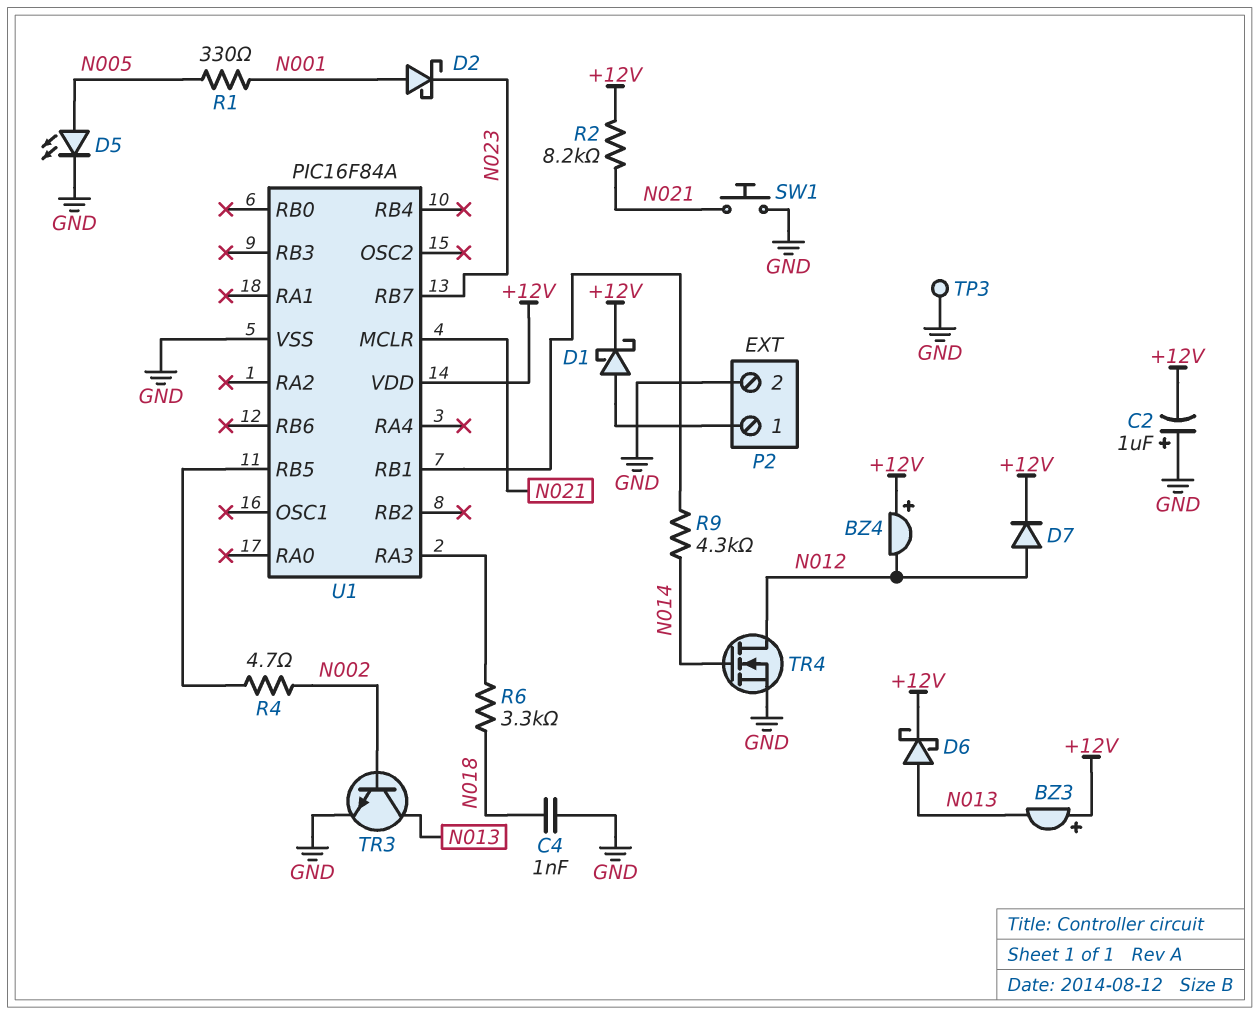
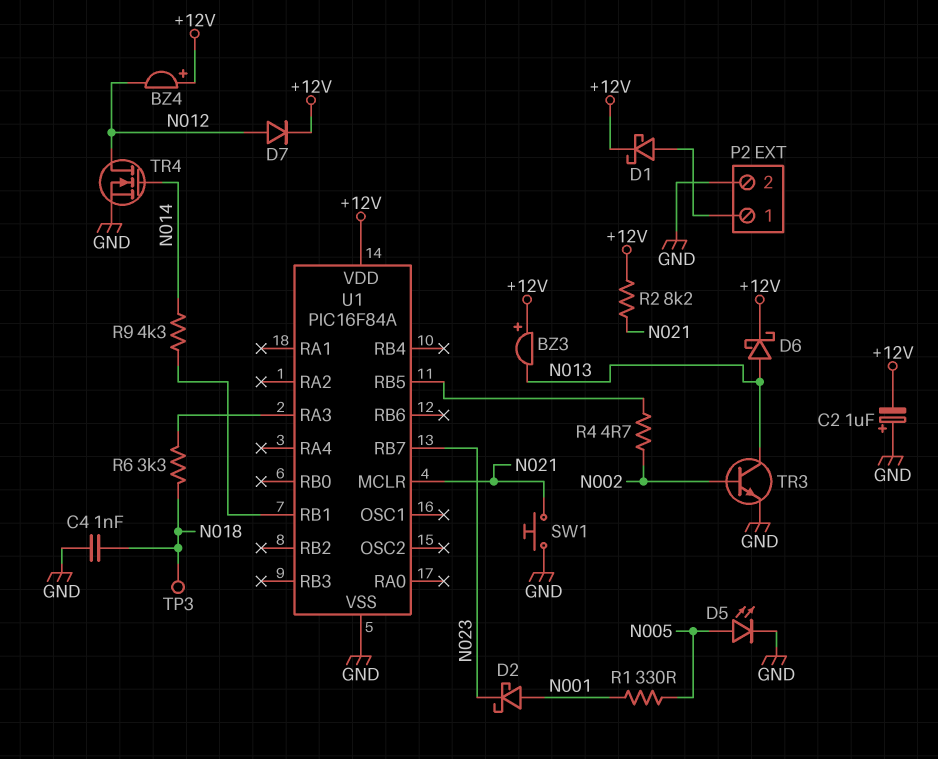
TP3: test point (GND) -> test point (N018)

